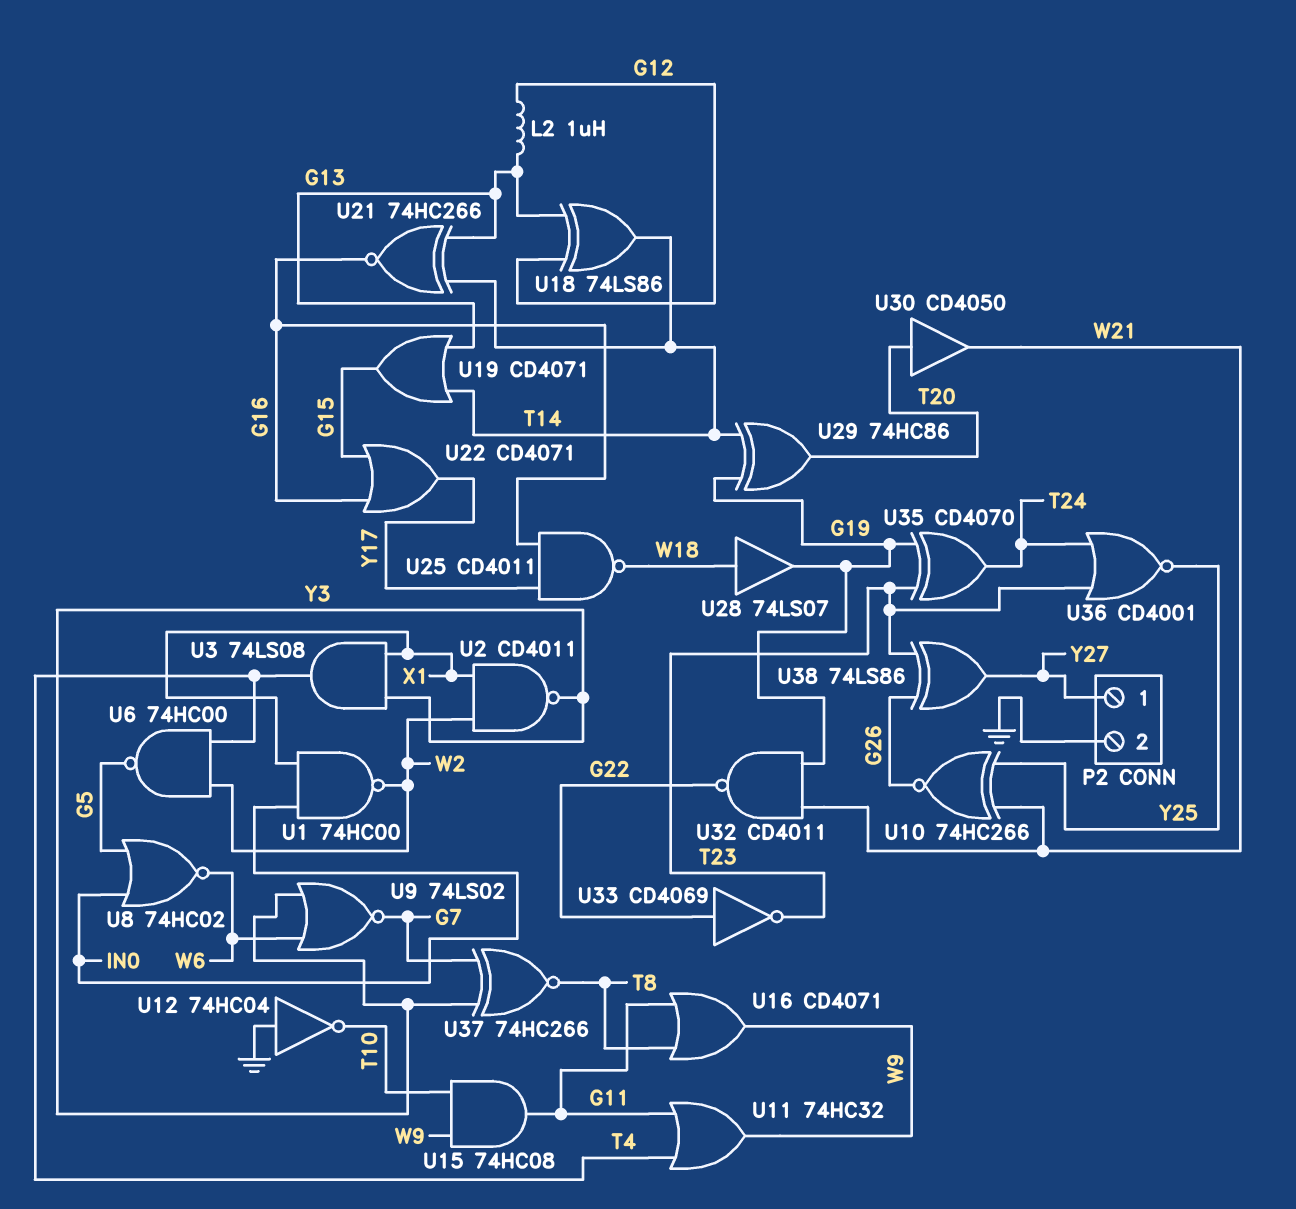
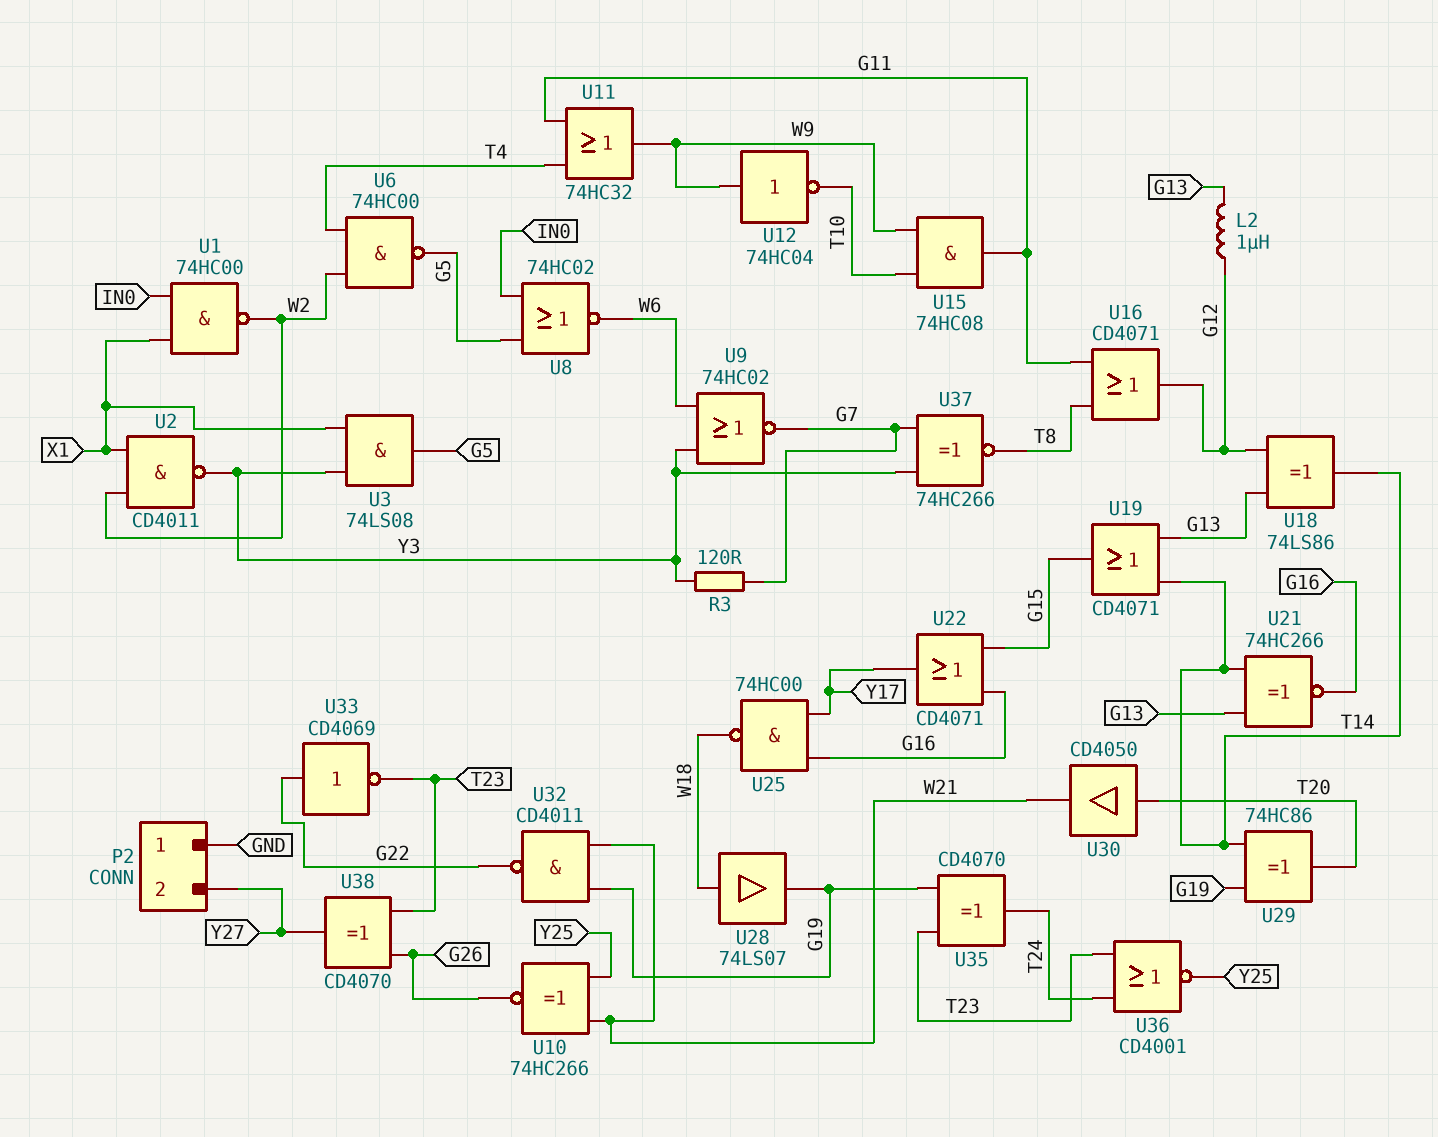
P2 pin 1: Y27 -> GND
P2 pin 2: GND -> Y27
R3: none -> 120 (G7, Y3)
U3: AND 74LS08 (in X1, in Y3, out T4) -> AND 74LS08 (in X1, in Y3, out G5)
U9: NOR 74LS02 (in W6, in Y3, out G7) -> NOR 74HC02 (in W6, in Y3, out G7)
U12: NOT 74HC04 (in GND, out T10) -> NOT 74HC04 (in W9, out T10)
U16: OR CD4071 (in G11, in T8, out W9) -> OR CD4071 (in G11, in T8, out G12)
U25: NAND CD4011 (in G16, in Y17, out W18) -> NAND 74HC00 (in G16, in Y17, out W18)
U38: XOR 74LS86 (in G26, in T23, out Y27) -> XOR CD4070 (in G26, in T23, out Y27)

